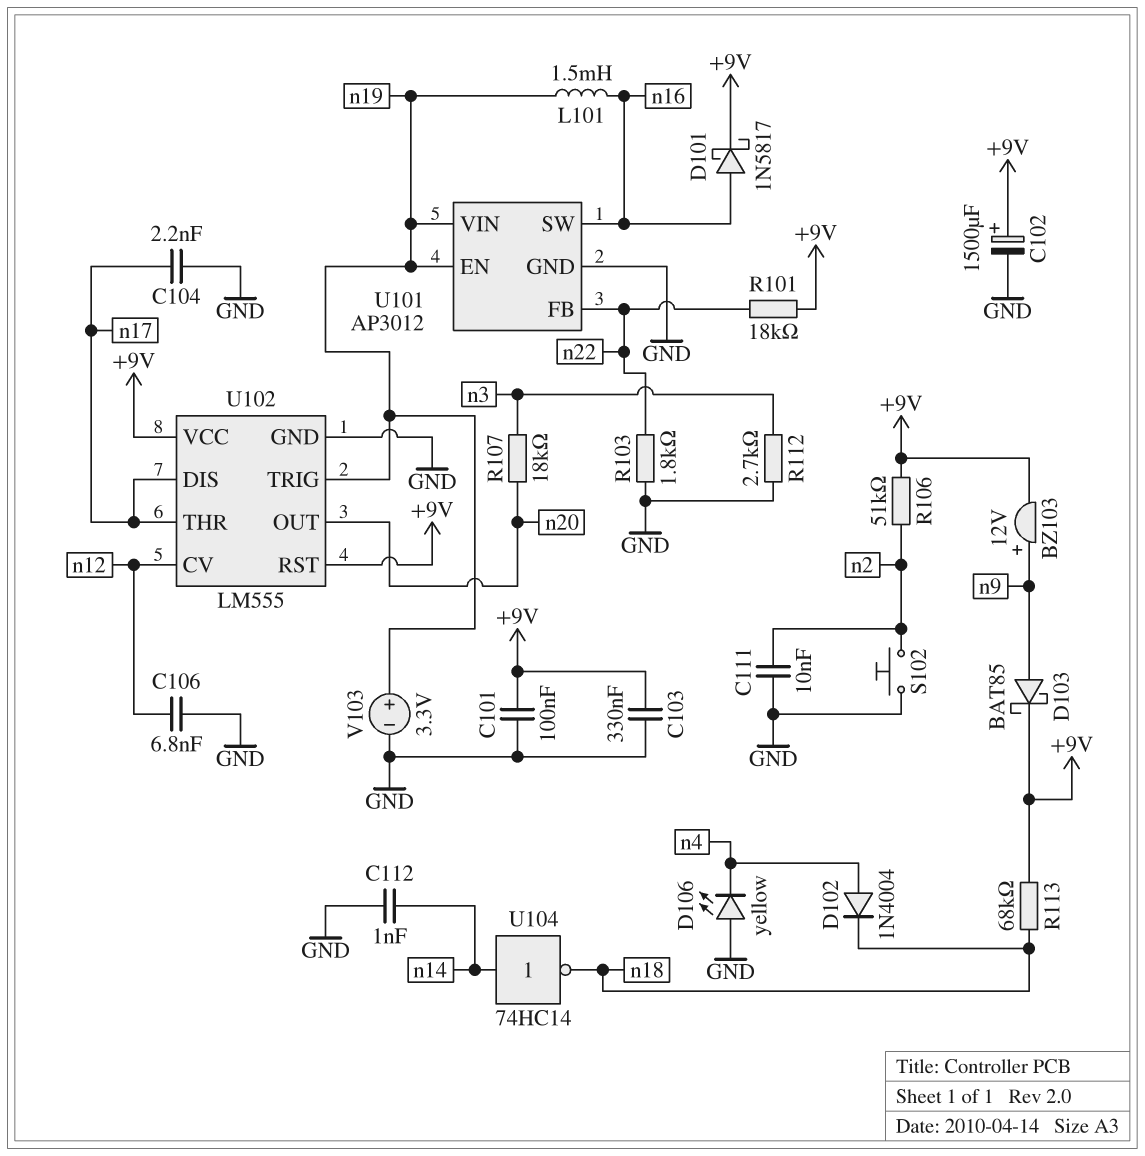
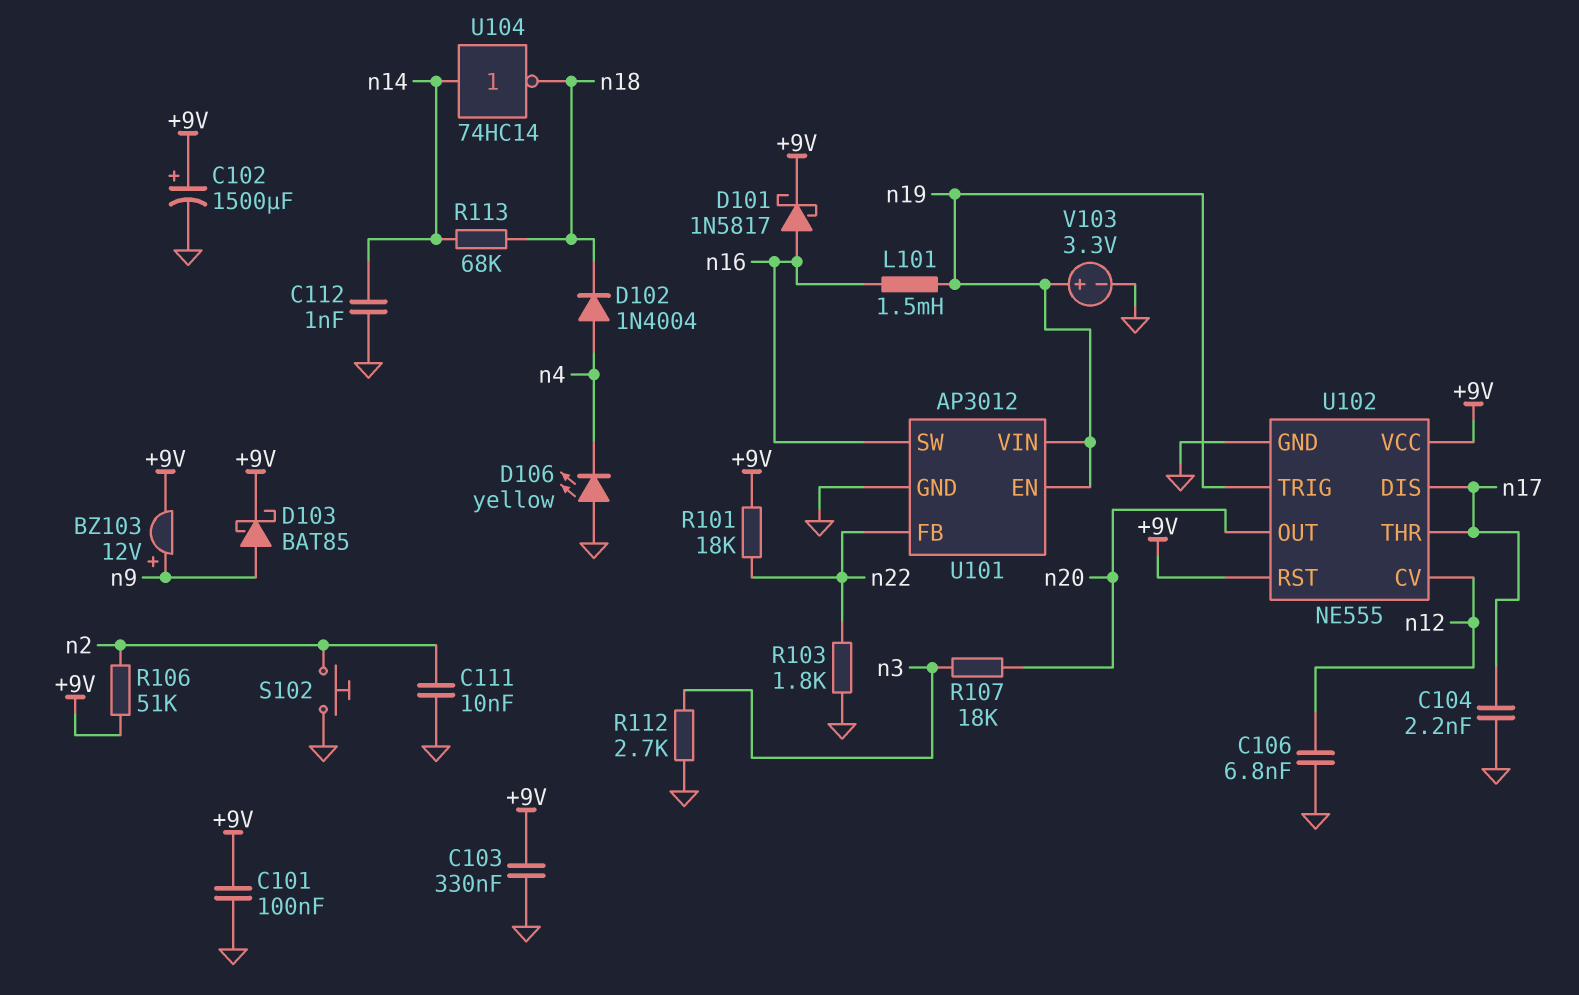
R113: 68k (+9V, n18) -> 68k (n14, n18)
U102: LM555 -> NE555

